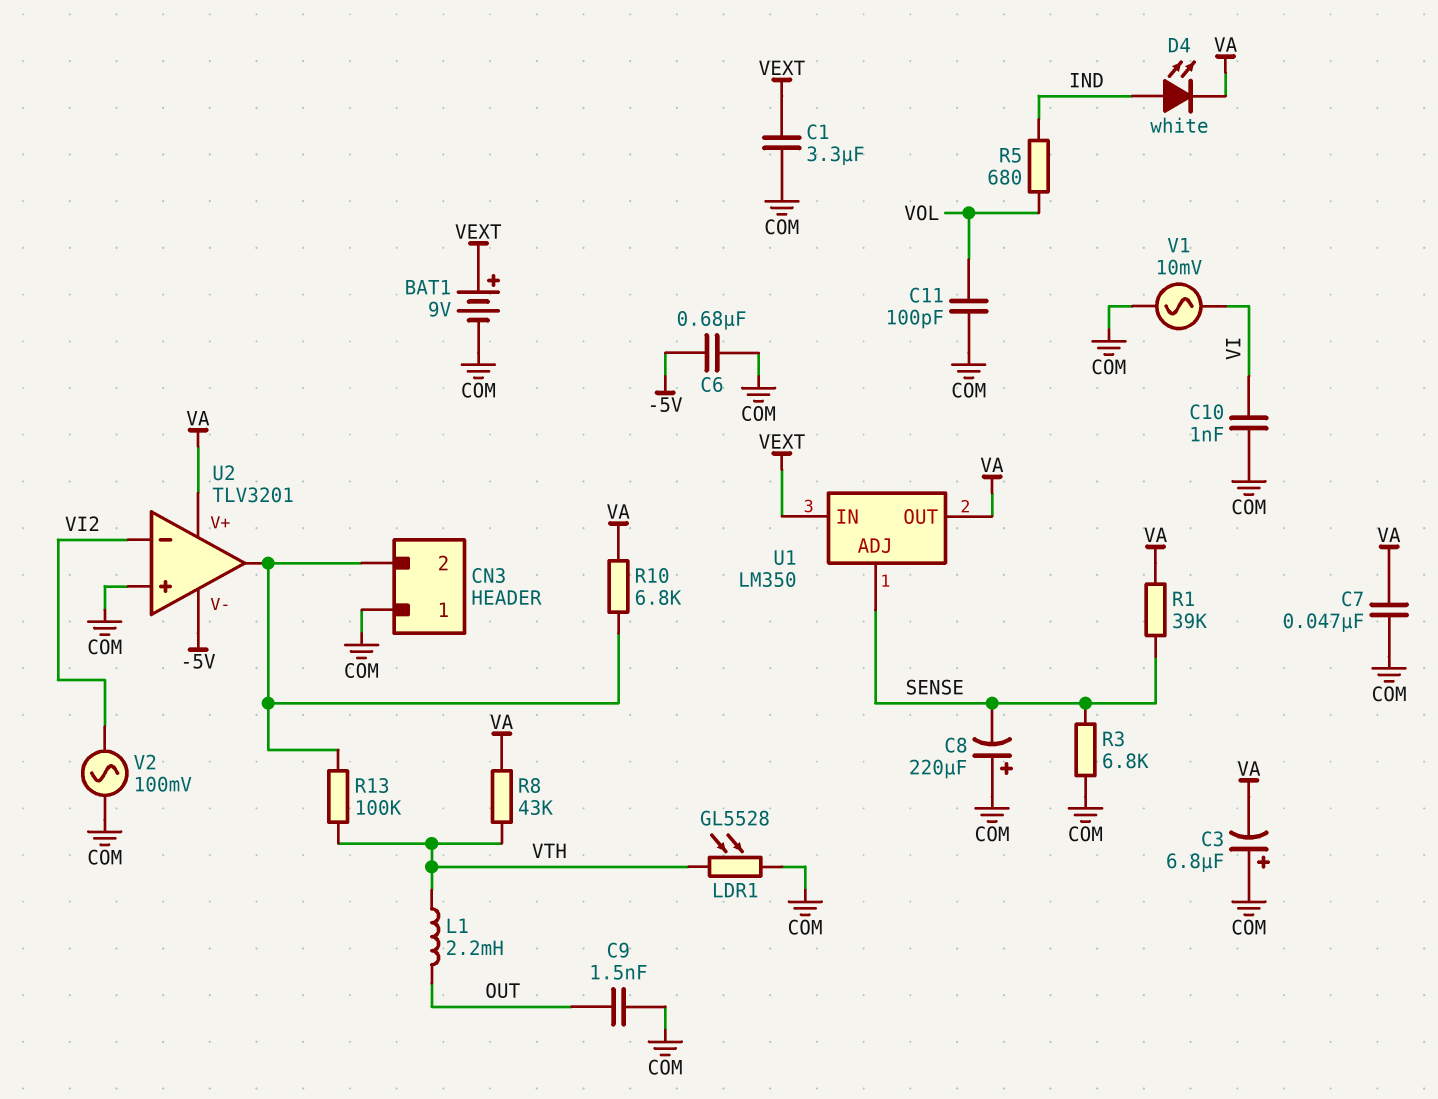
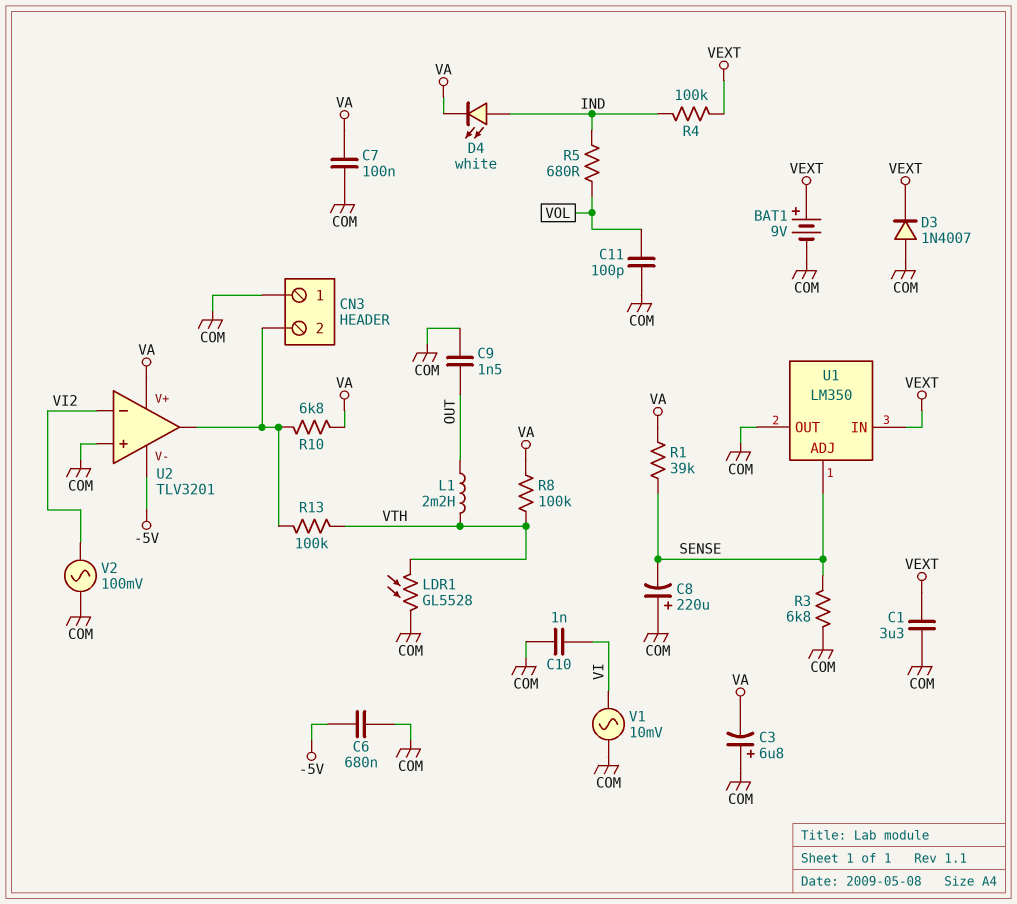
C7: 47nF (COM, VA) -> 100nF (COM, VA)
D3: none -> diode 1N4007 (A COM, K VEXT)
R4: none -> 100k (IND, VEXT)
R8: 43k (VA, VTH) -> 100k (VA, VTH)
U1 pin OUT: VA -> COM

